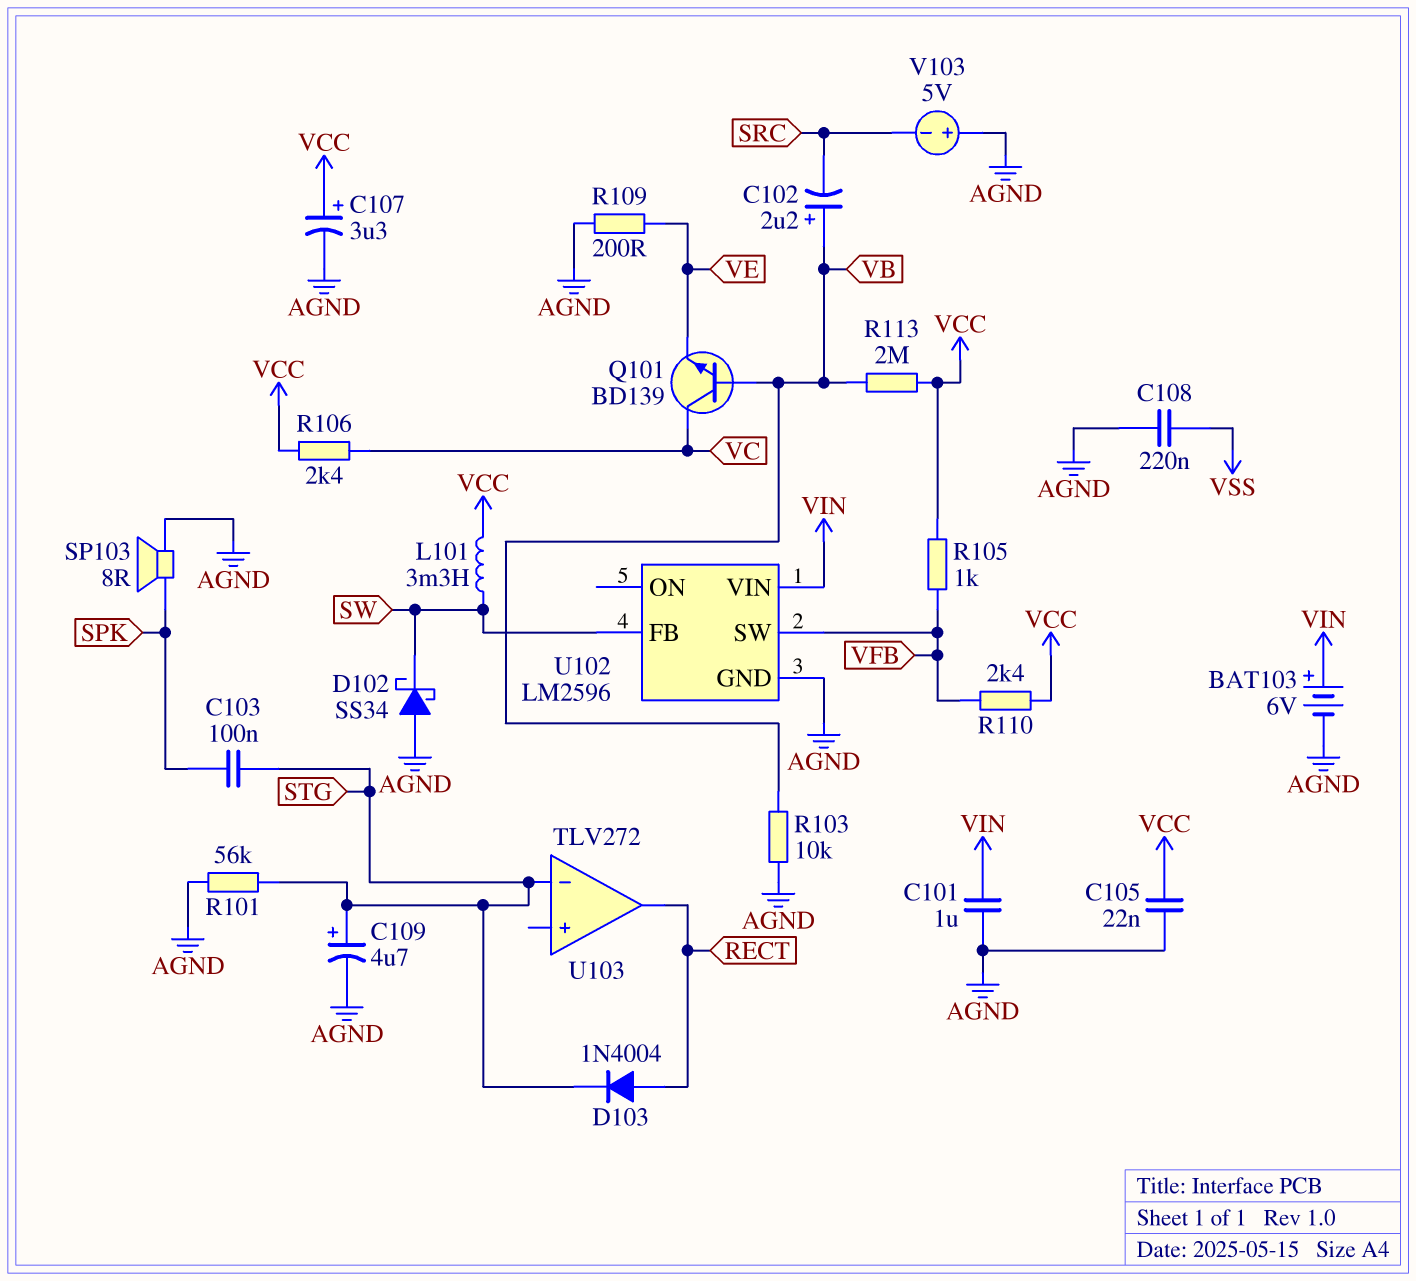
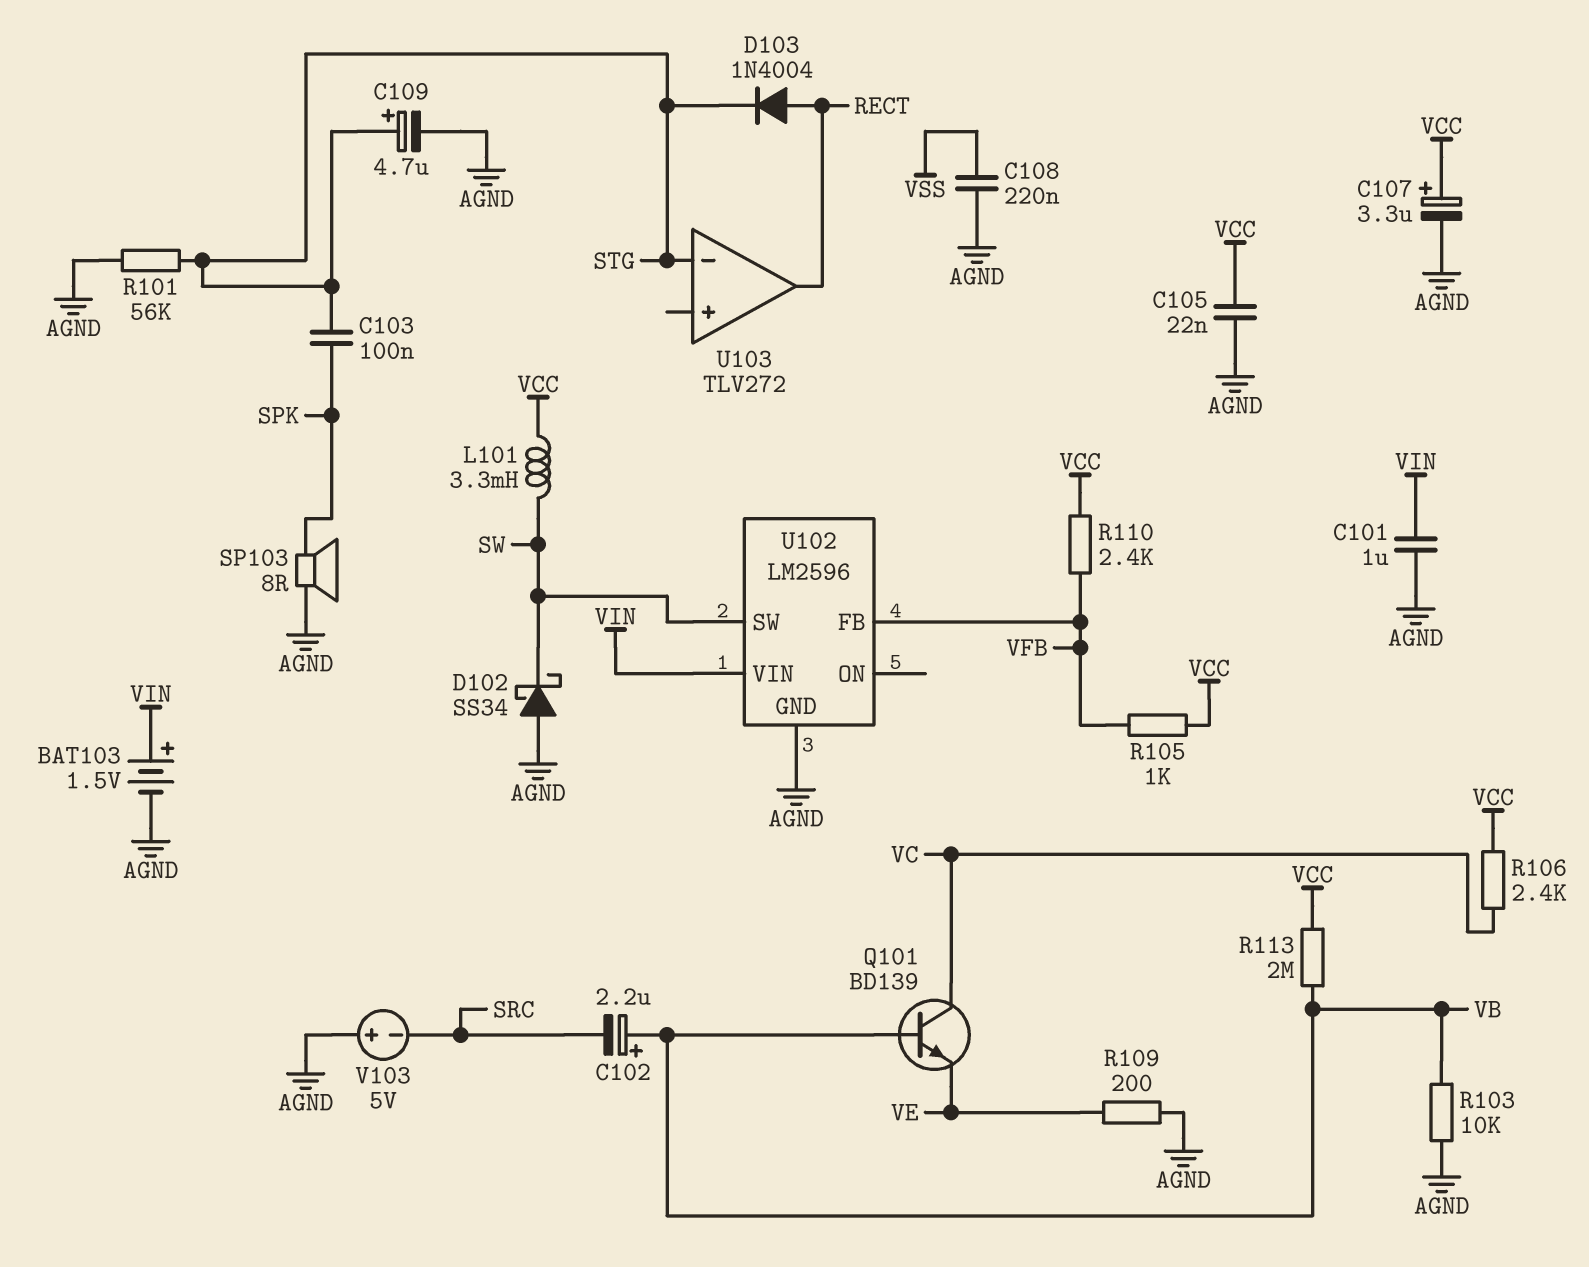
BAT103: 6V (plus VIN, minus AGND) -> 1.5V (plus VIN, minus AGND)
U102 pin FB: SW -> VFB
U102 pin SW: VFB -> SW

